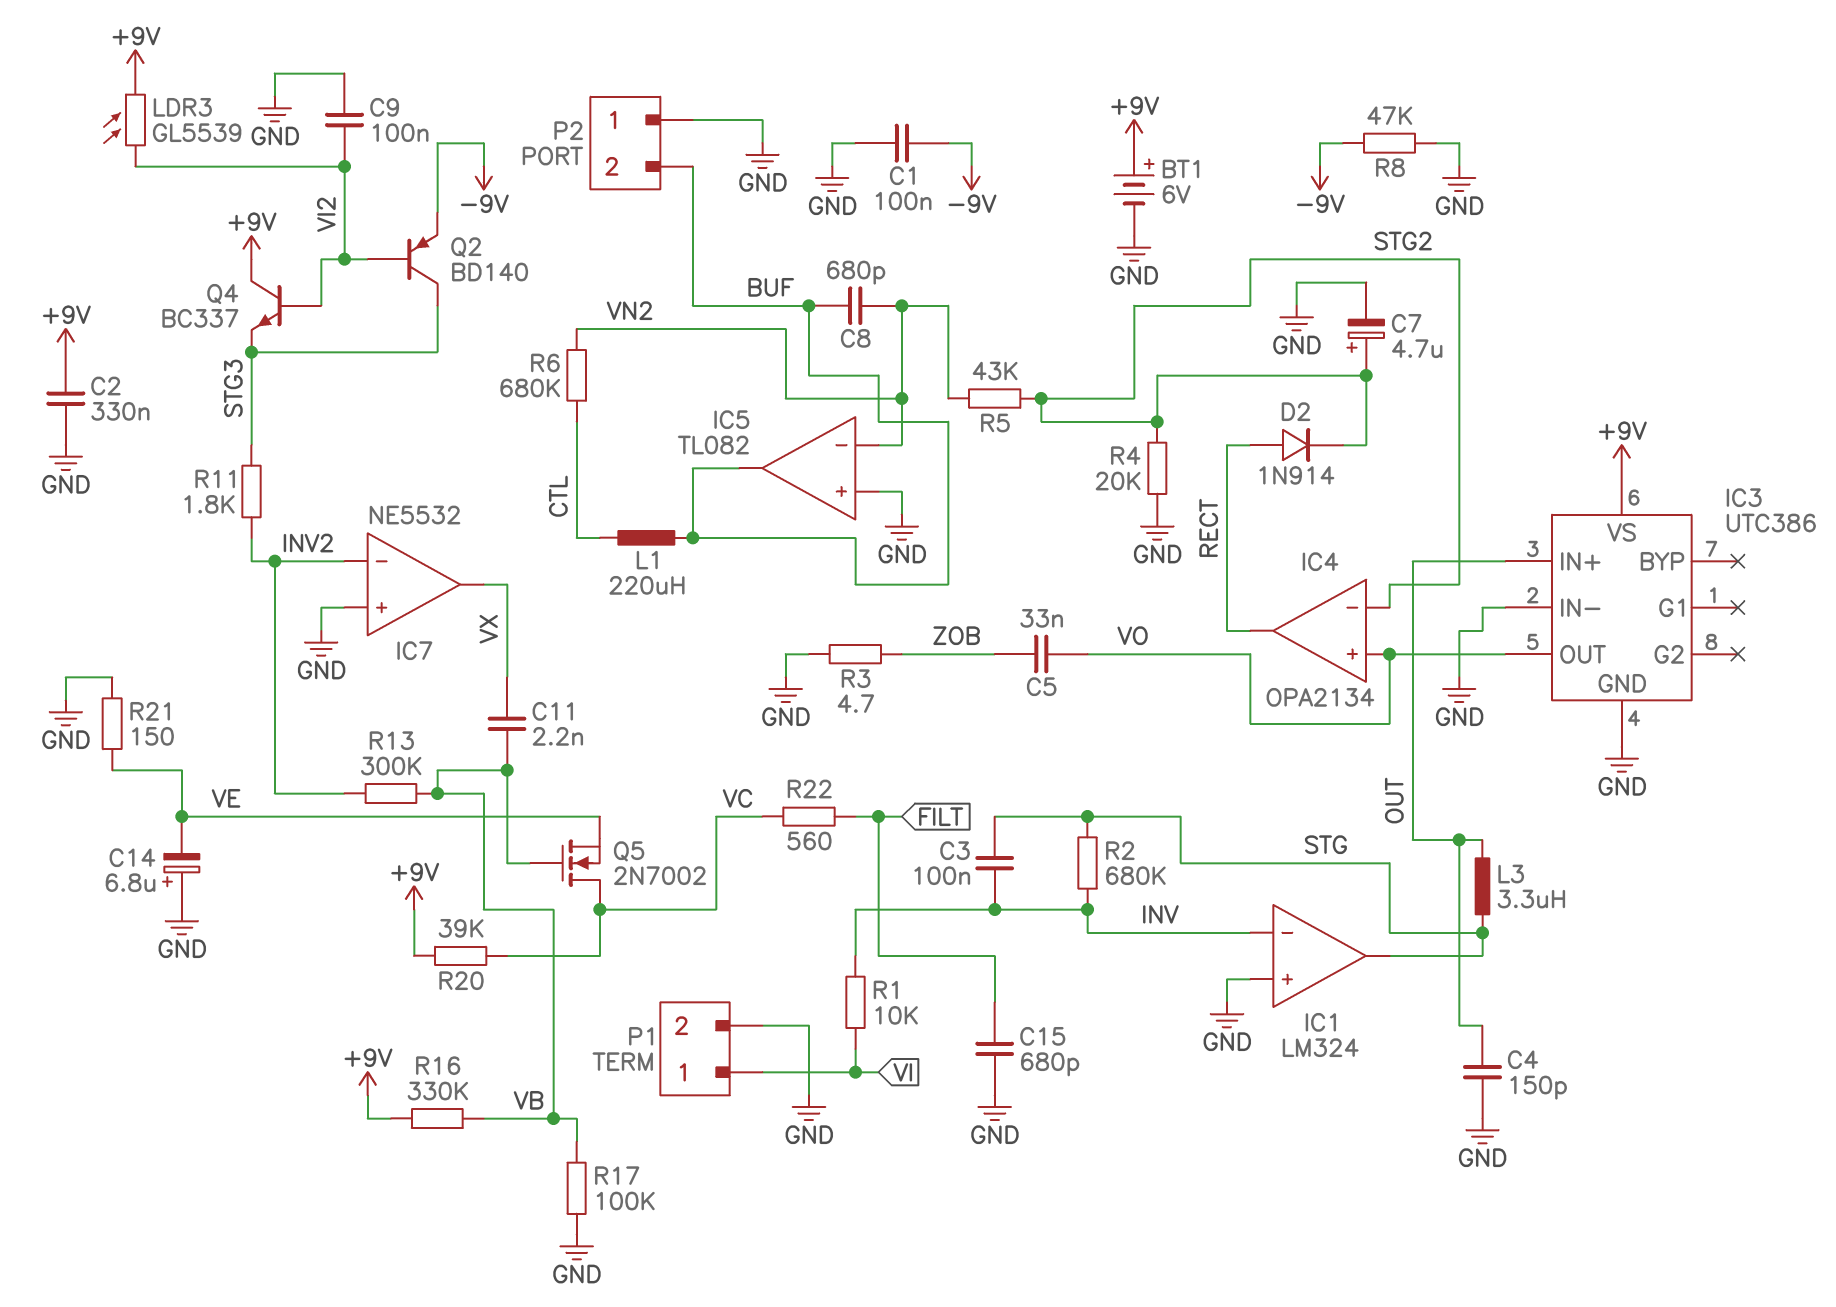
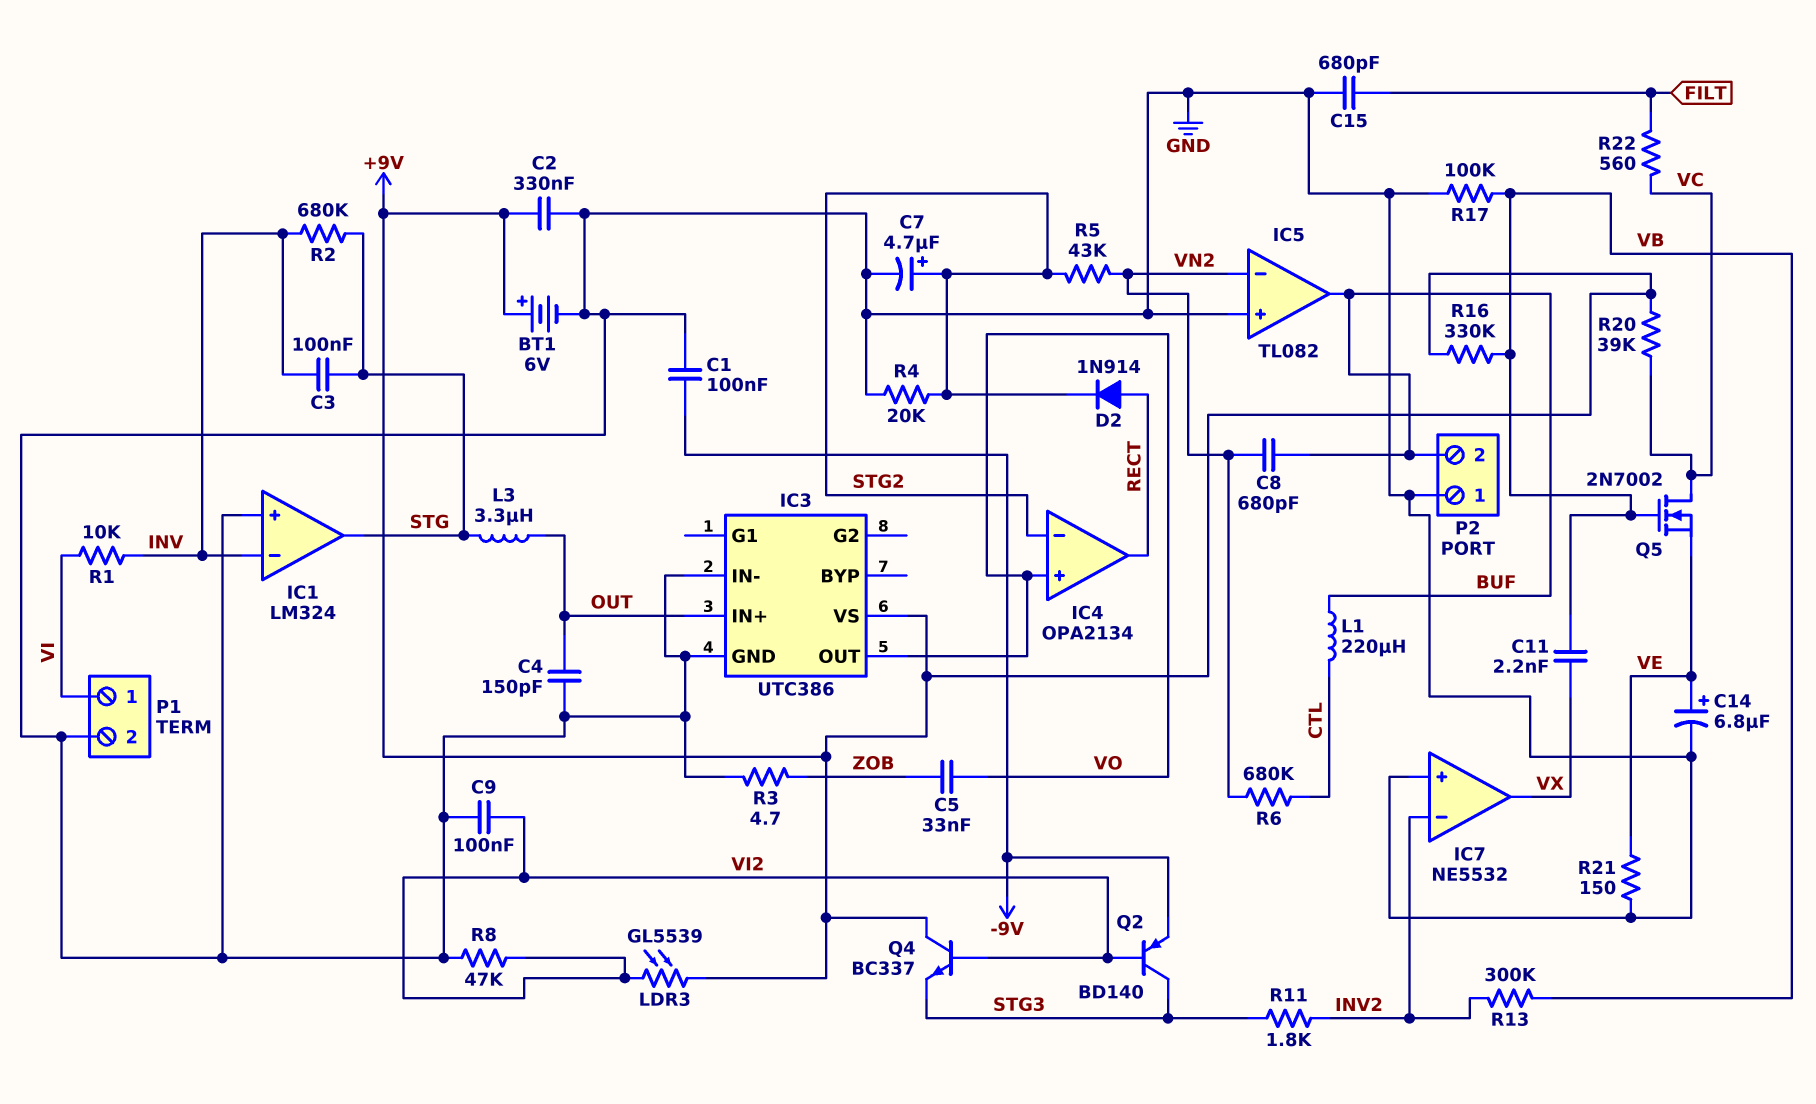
C14: 6.8uF (plus GND, minus VE) -> 6.8uF (plus VE, minus GND)
R8: 47k (-9V, GND) -> 47k (GND, VI2)

